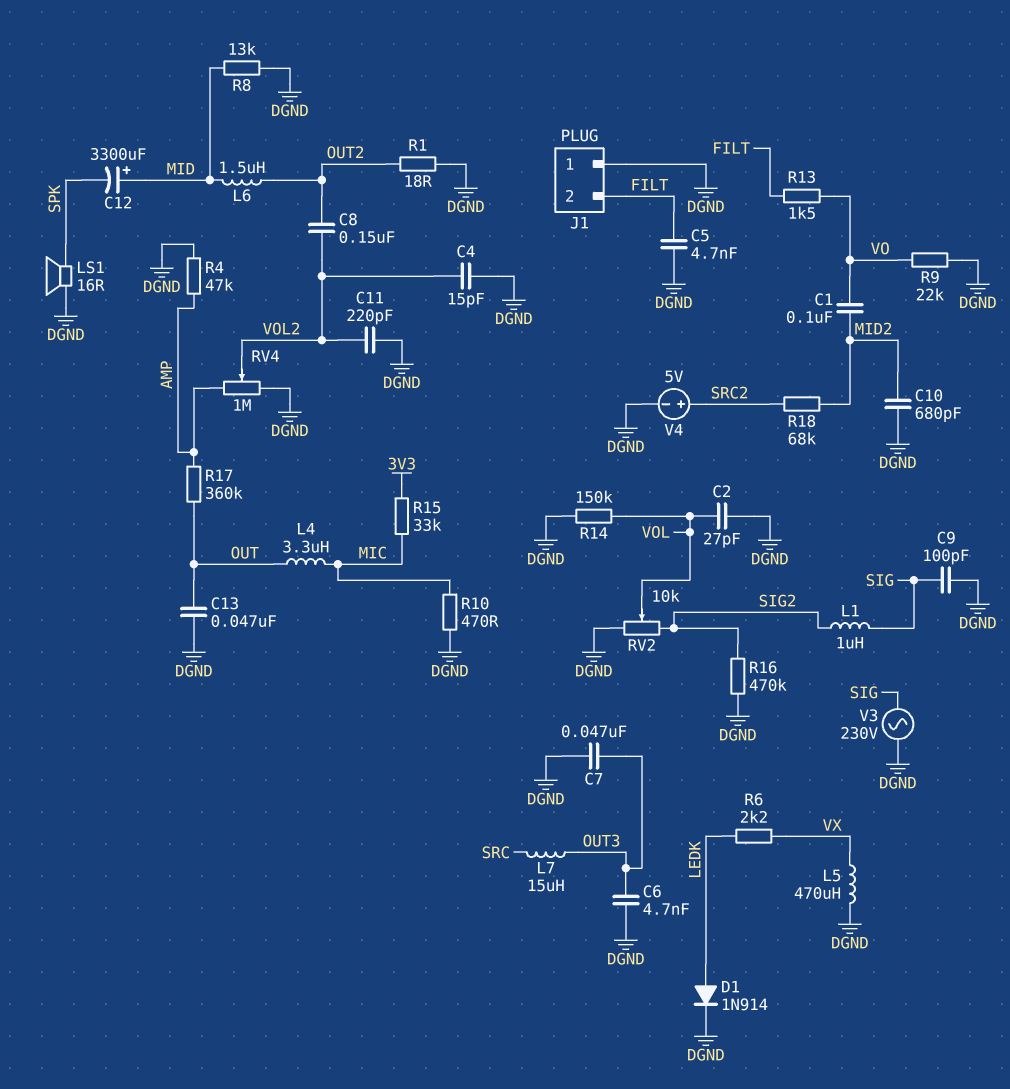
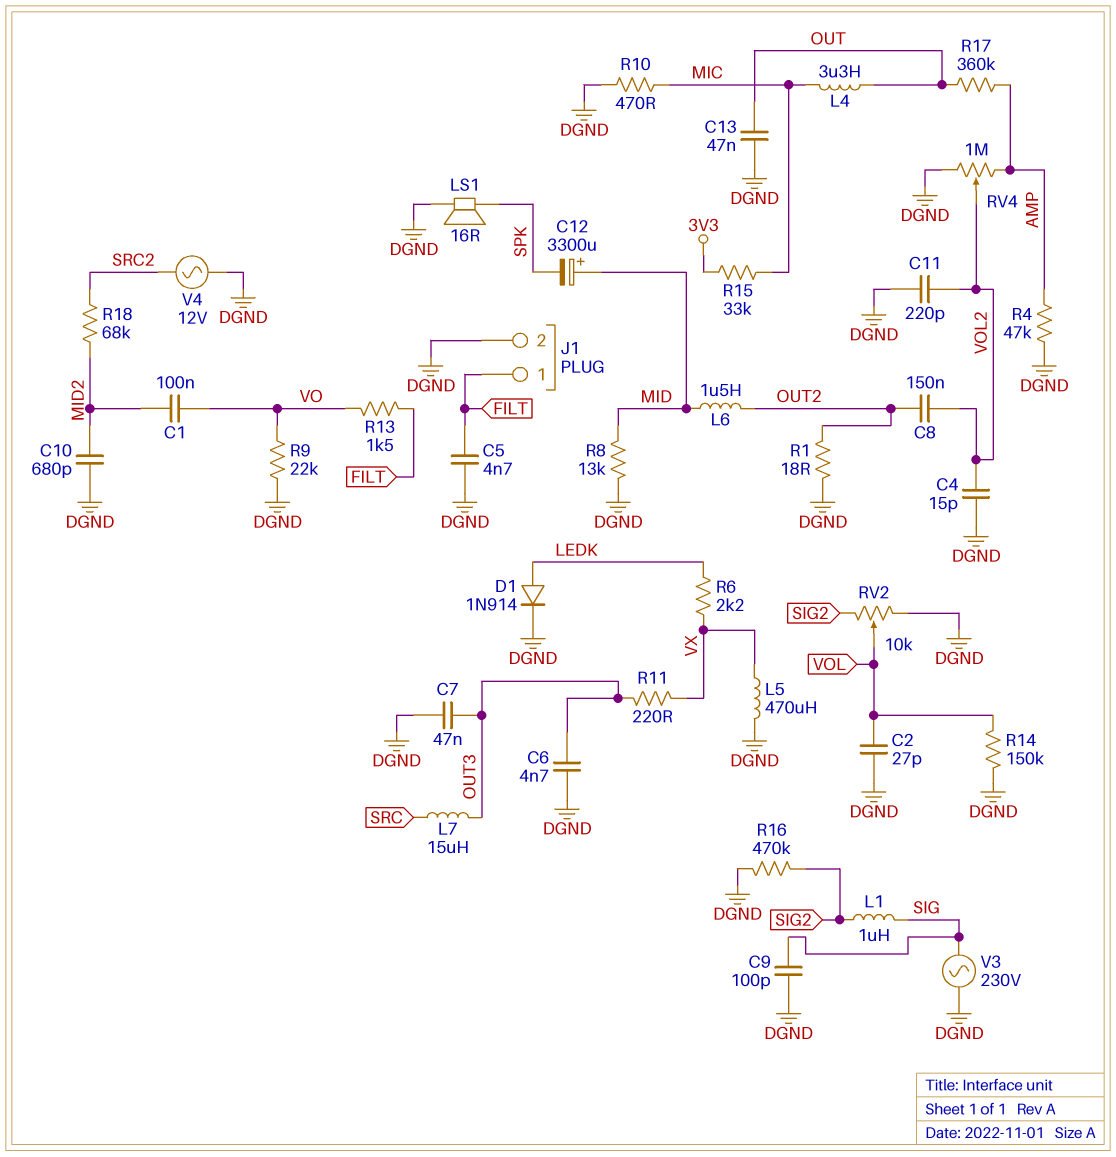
J1 pin 1: DGND -> FILT
J1 pin 2: FILT -> DGND
R11: none -> 220 (OUT3, VX)
V4: 5V (plus SRC2, minus DGND) -> AC 12V (DGND, SRC2)

